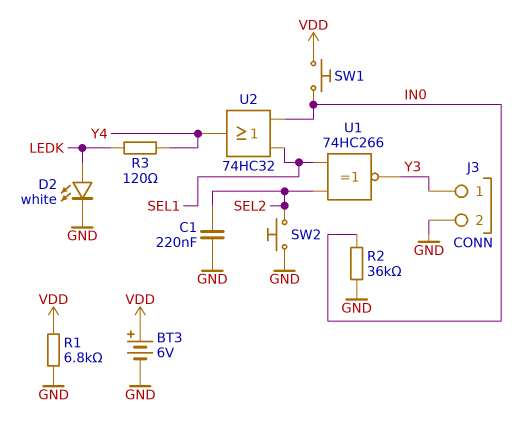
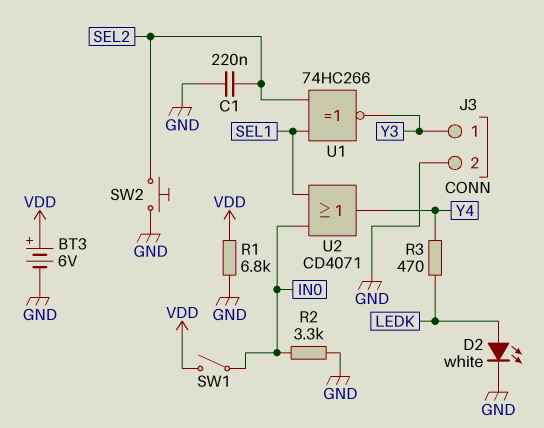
R2: 36k (GND, IN0) -> 3.3k (GND, IN0)
R3: 120 (LEDK, Y4) -> 470 (LEDK, Y4)
SW1: button (IN0, VDD) -> switch (IN0, VDD)
U2: OR 74HC32 (in IN0, in SEL1, out Y4) -> OR CD4071 (in IN0, in SEL1, out Y4)

